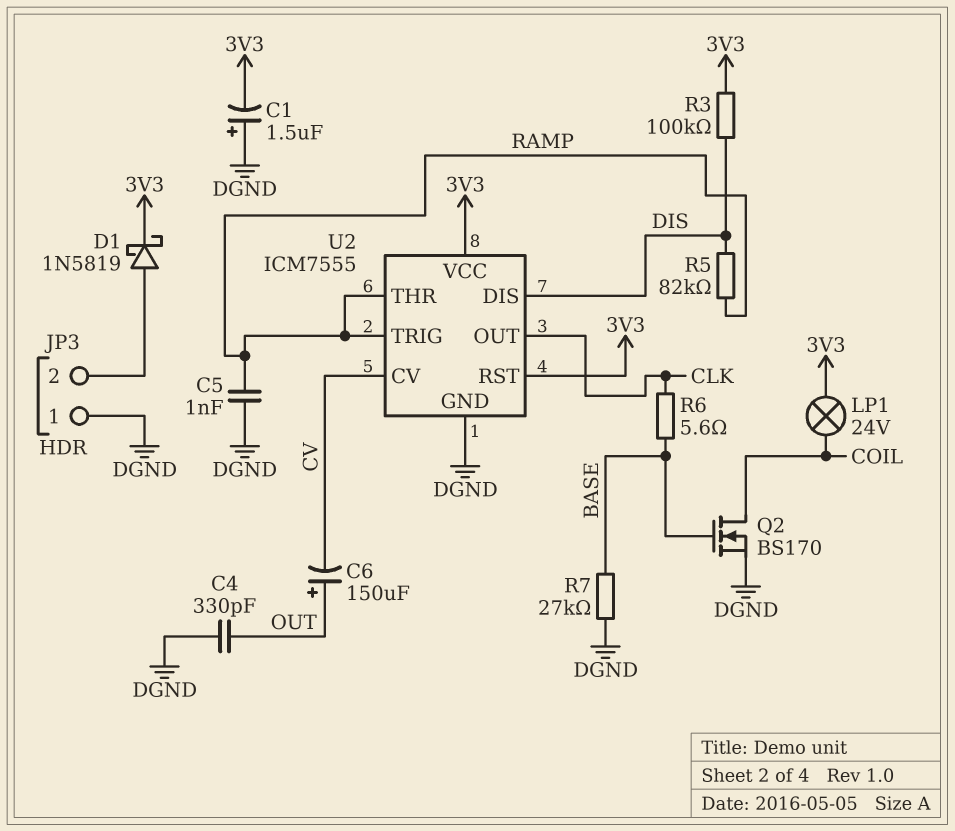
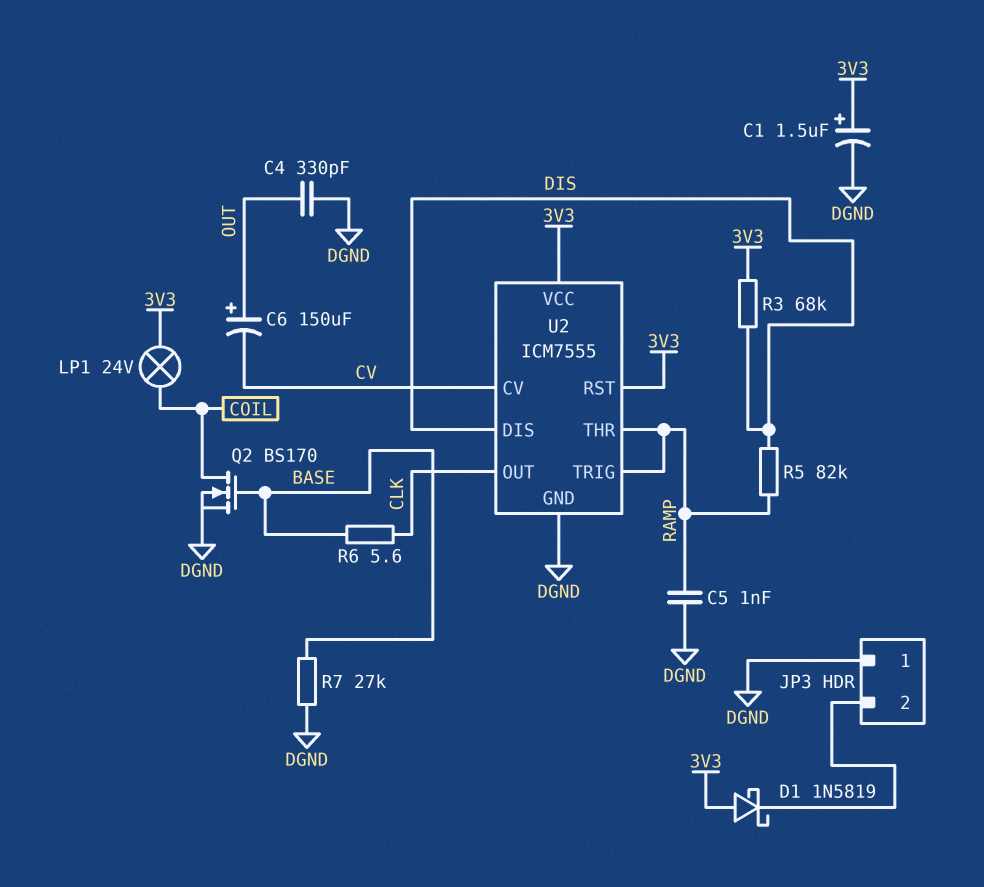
C1: 1.5uF (plus DGND, minus 3V3) -> 1.5uF (plus 3V3, minus DGND)
D1: schottky 1N5819 (A JP3/2, K 3V3) -> schottky 1N5819 (A 3V3, K JP3/2)
R3: 100k (3V3, DIS) -> 68k (3V3, DIS)

